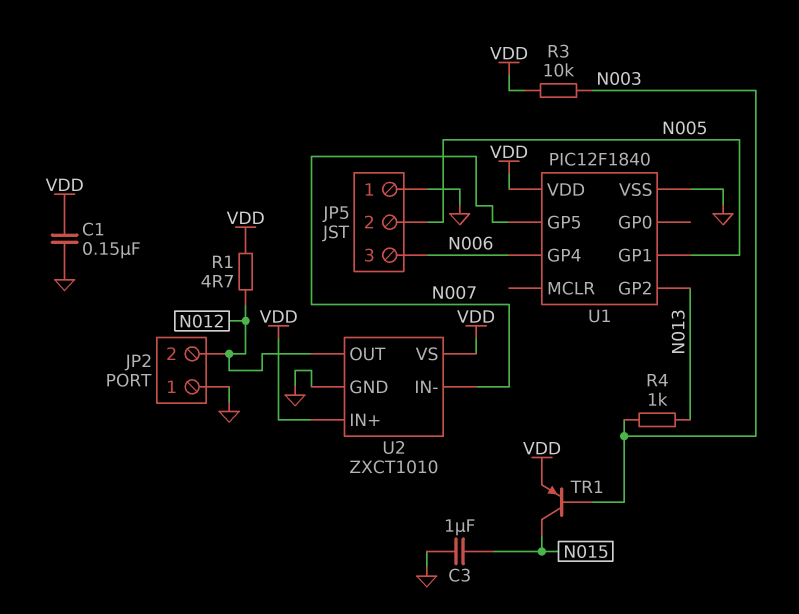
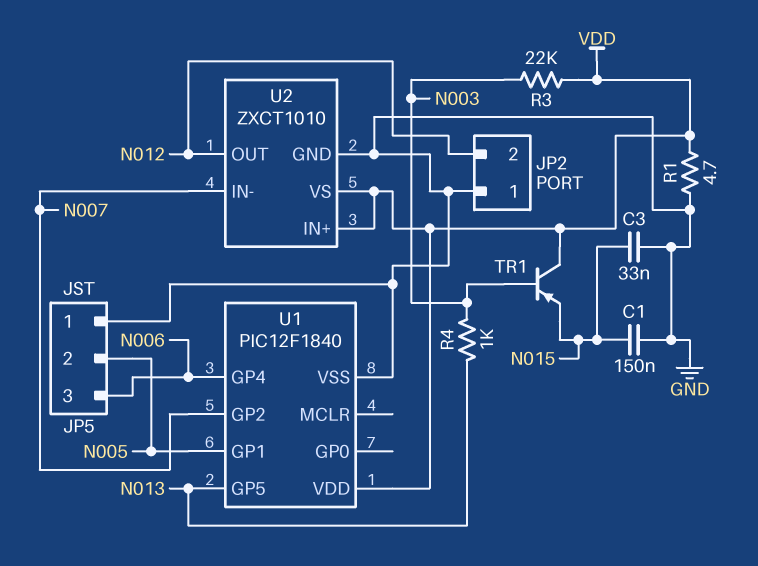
C1: 150nF (GND, VDD) -> 150nF (GND, N015)
C3: 1uF (GND, N015) -> 33nF (GND, N015)
R1: 4.7 (N012, VDD) -> 4.7 (GND, VDD)
R3: 10k (N003, VDD) -> 22k (N003, VDD)
TR1: PNP (B N003, C N015, E VDD) -> PNP (B N003, C VDD, E N015)
U1 pin GP2: N013 -> N007
U1 pin GP5: N007 -> N013

